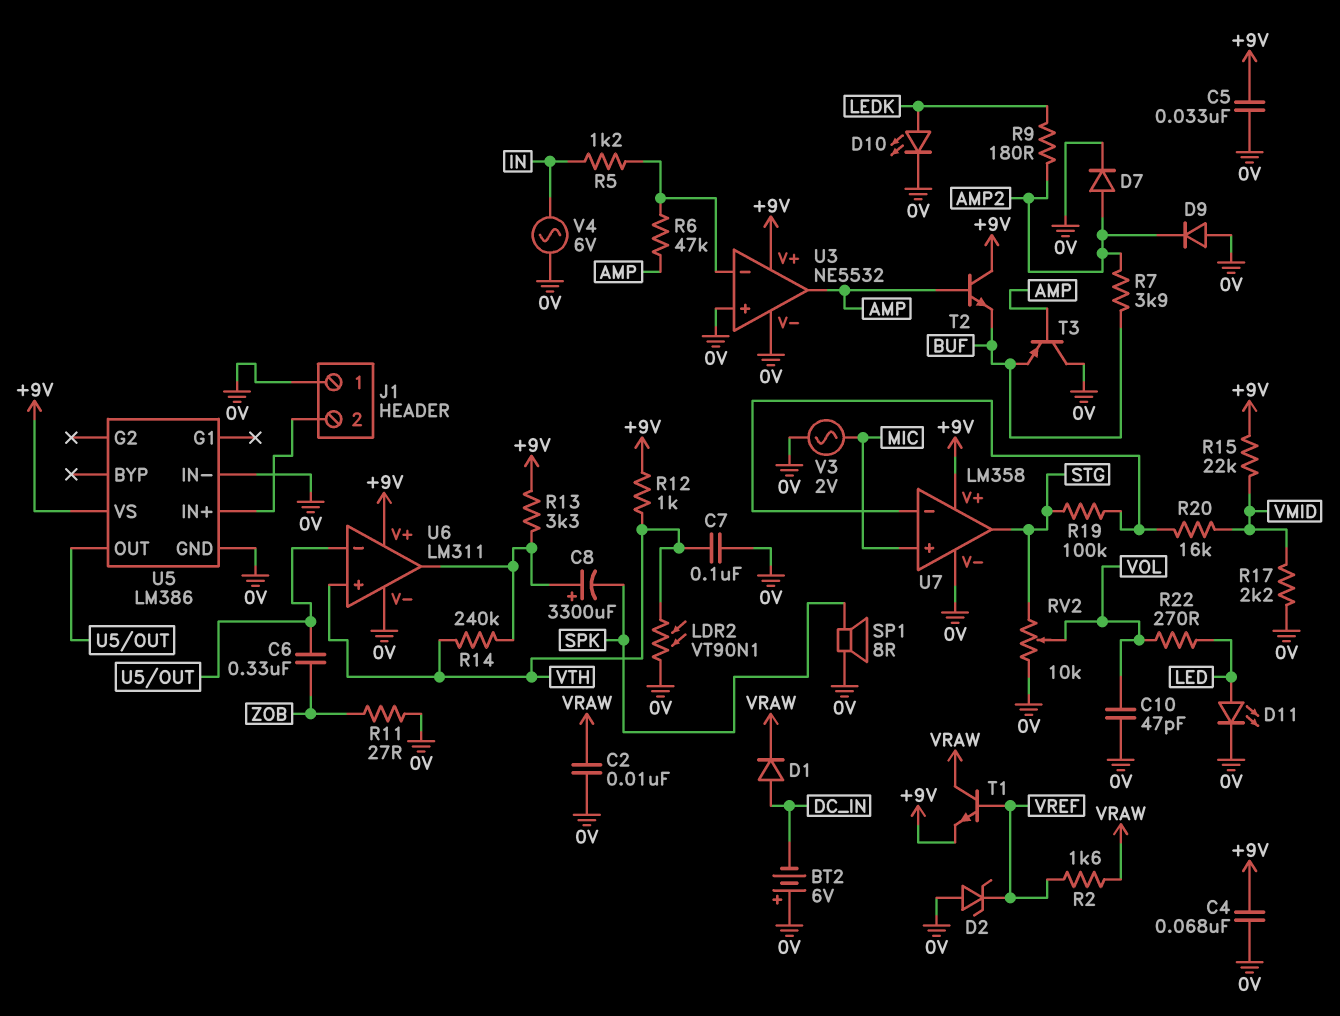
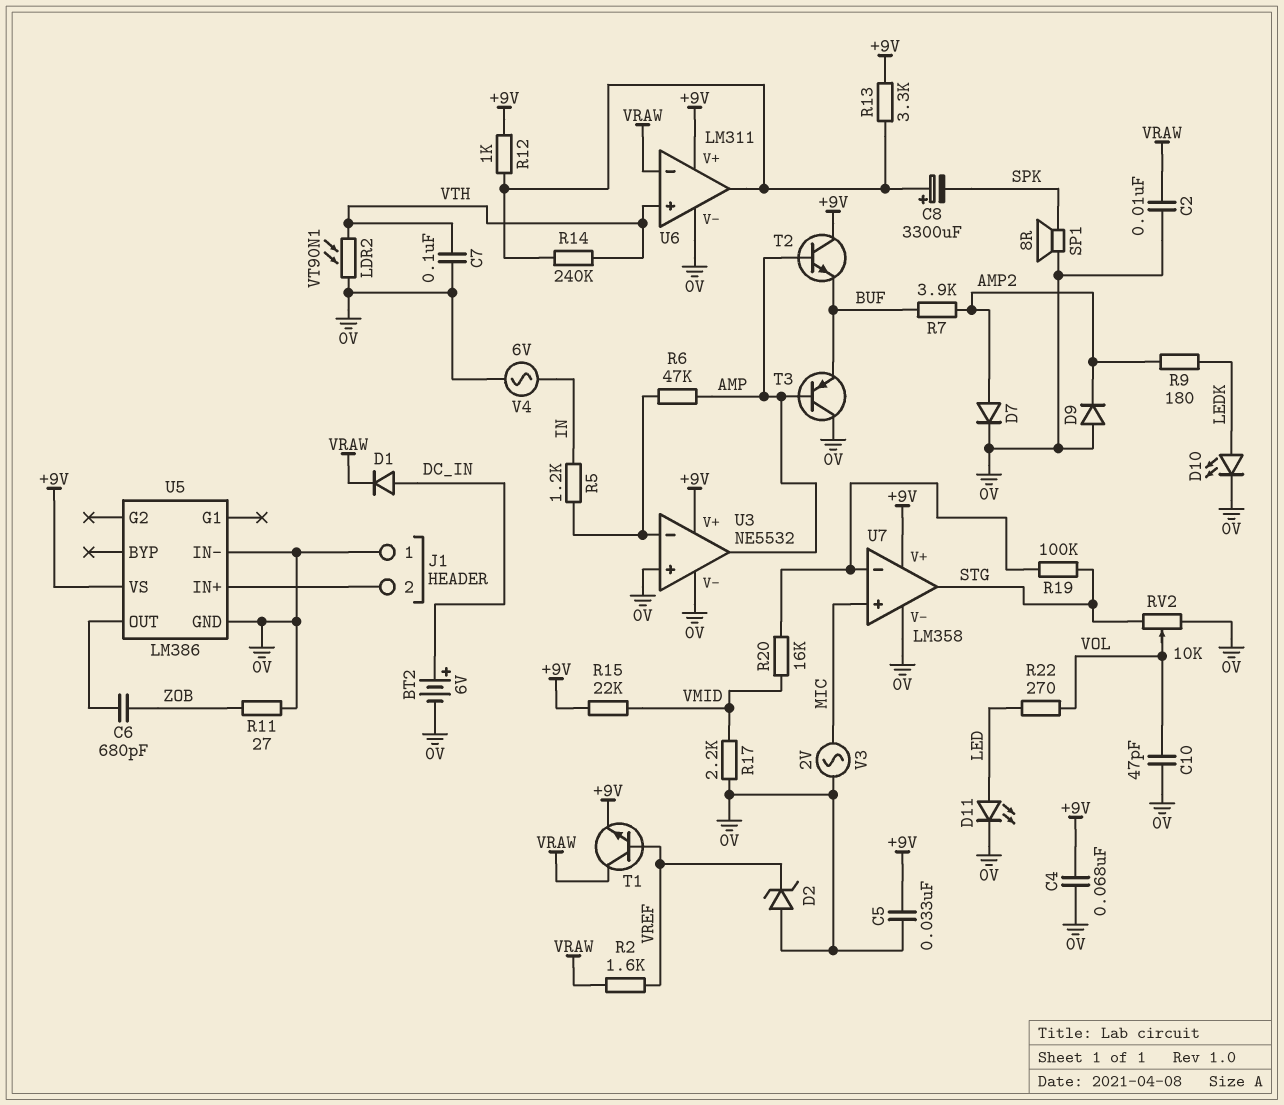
BT2: 6V (plus 0V, minus DC_IN) -> 6V (plus DC_IN, minus 0V)
C6: 330nF (U5/OUT, ZOB) -> 680pF (U5/OUT, ZOB)
R12: 1k (+9V, VTH) -> 1k (+9V, U6/out)
U6 pin in-: U5/OUT -> VRAW

